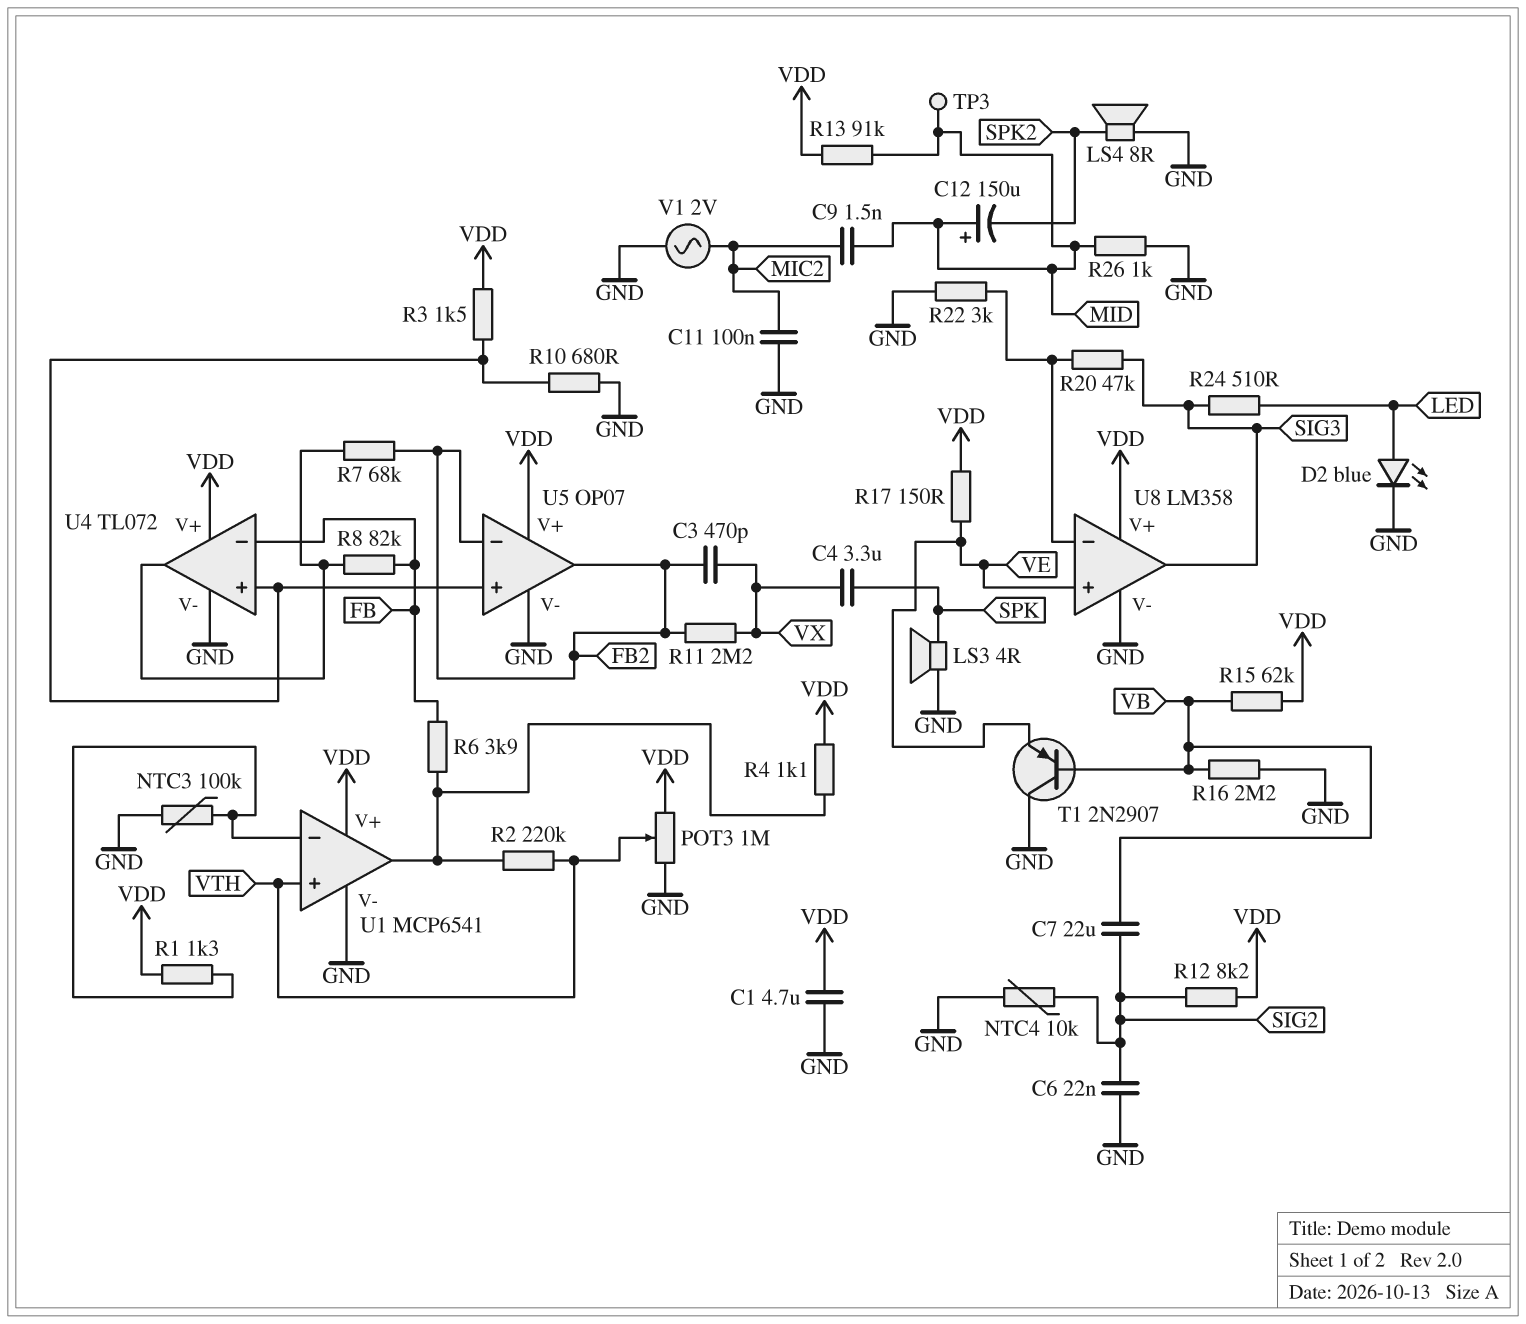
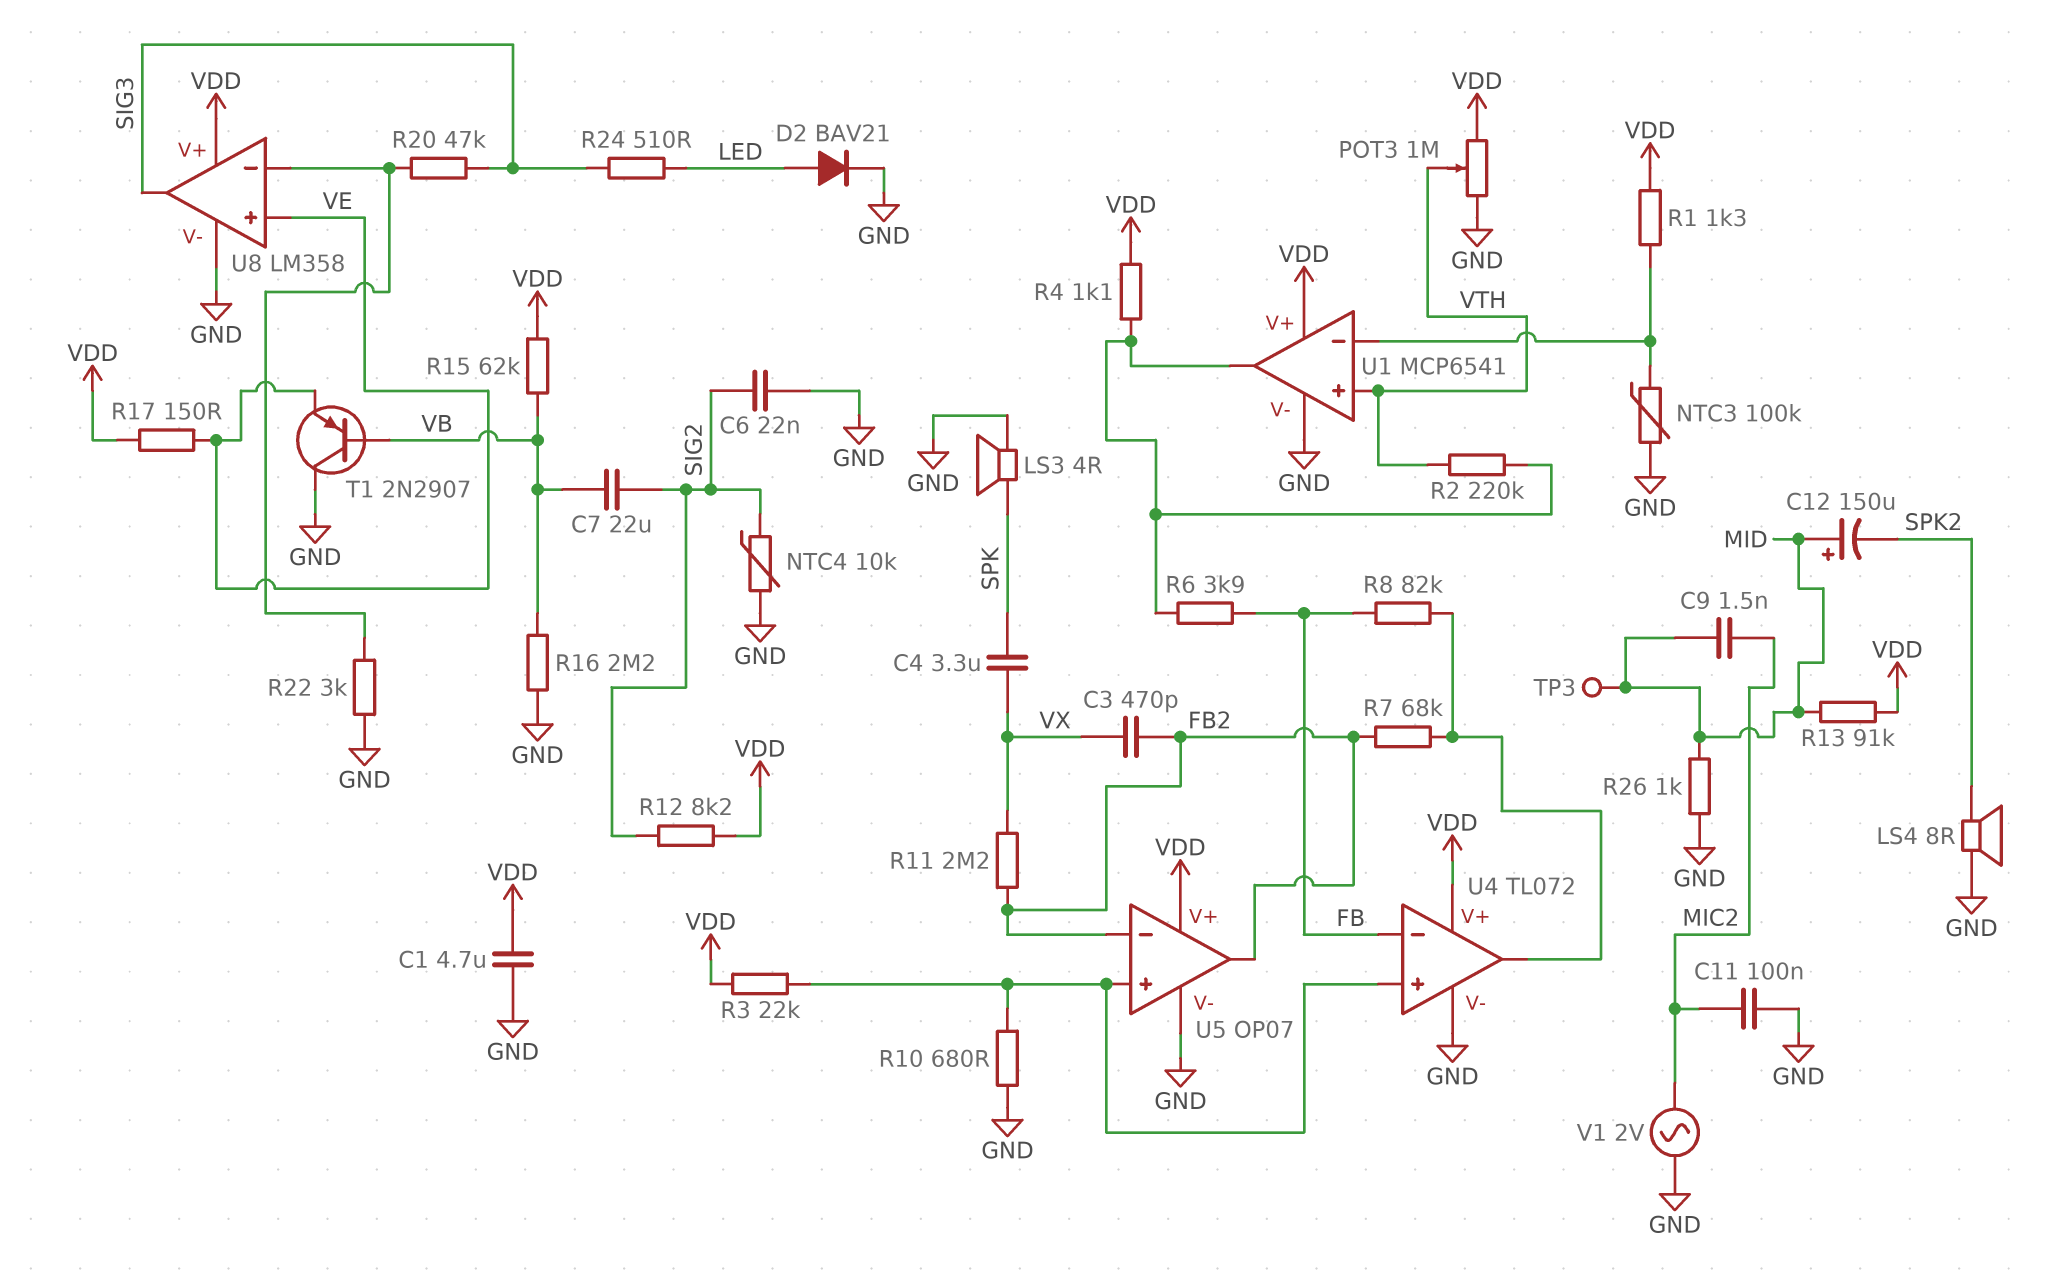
D2: LED blue (A LED, K GND) -> diode BAV21 (A LED, K GND)
R3: 1.5k (U4/in+, VDD) -> 22k (U4/in+, VDD)

